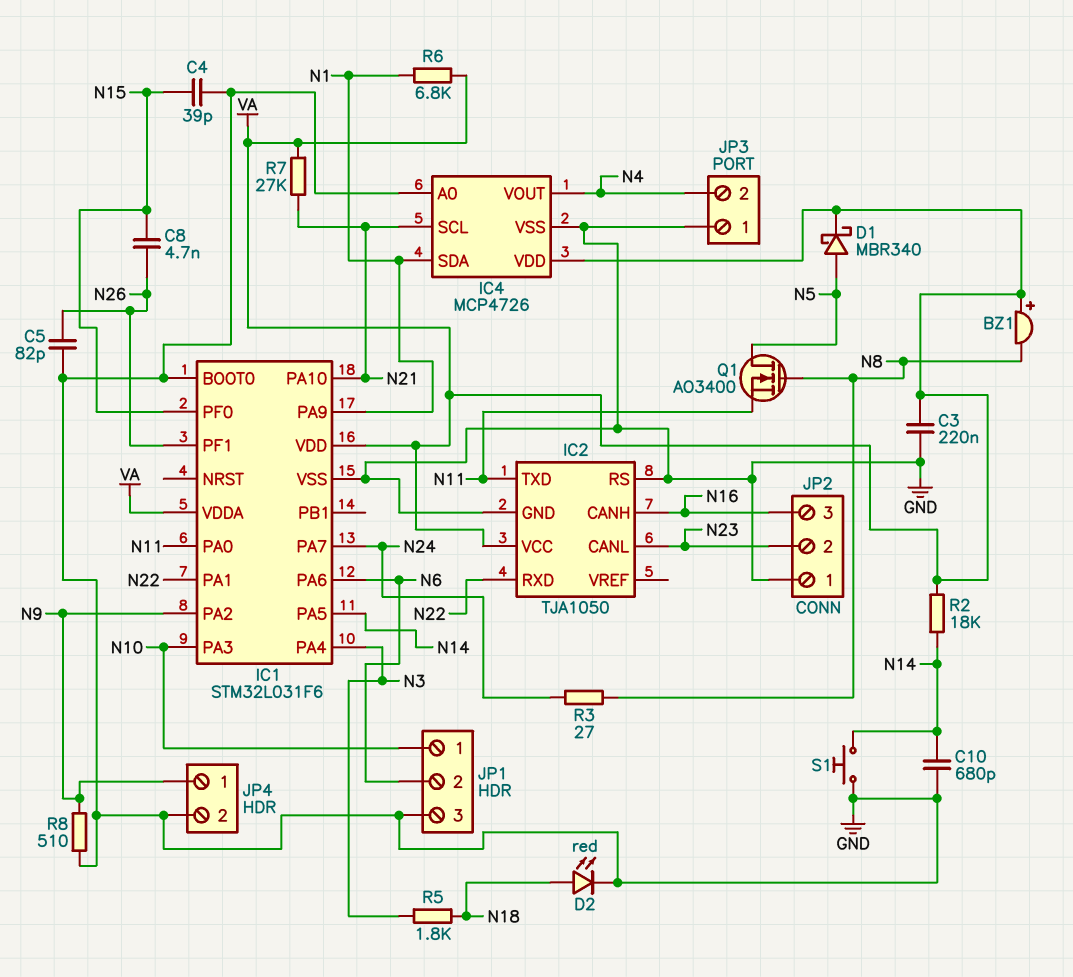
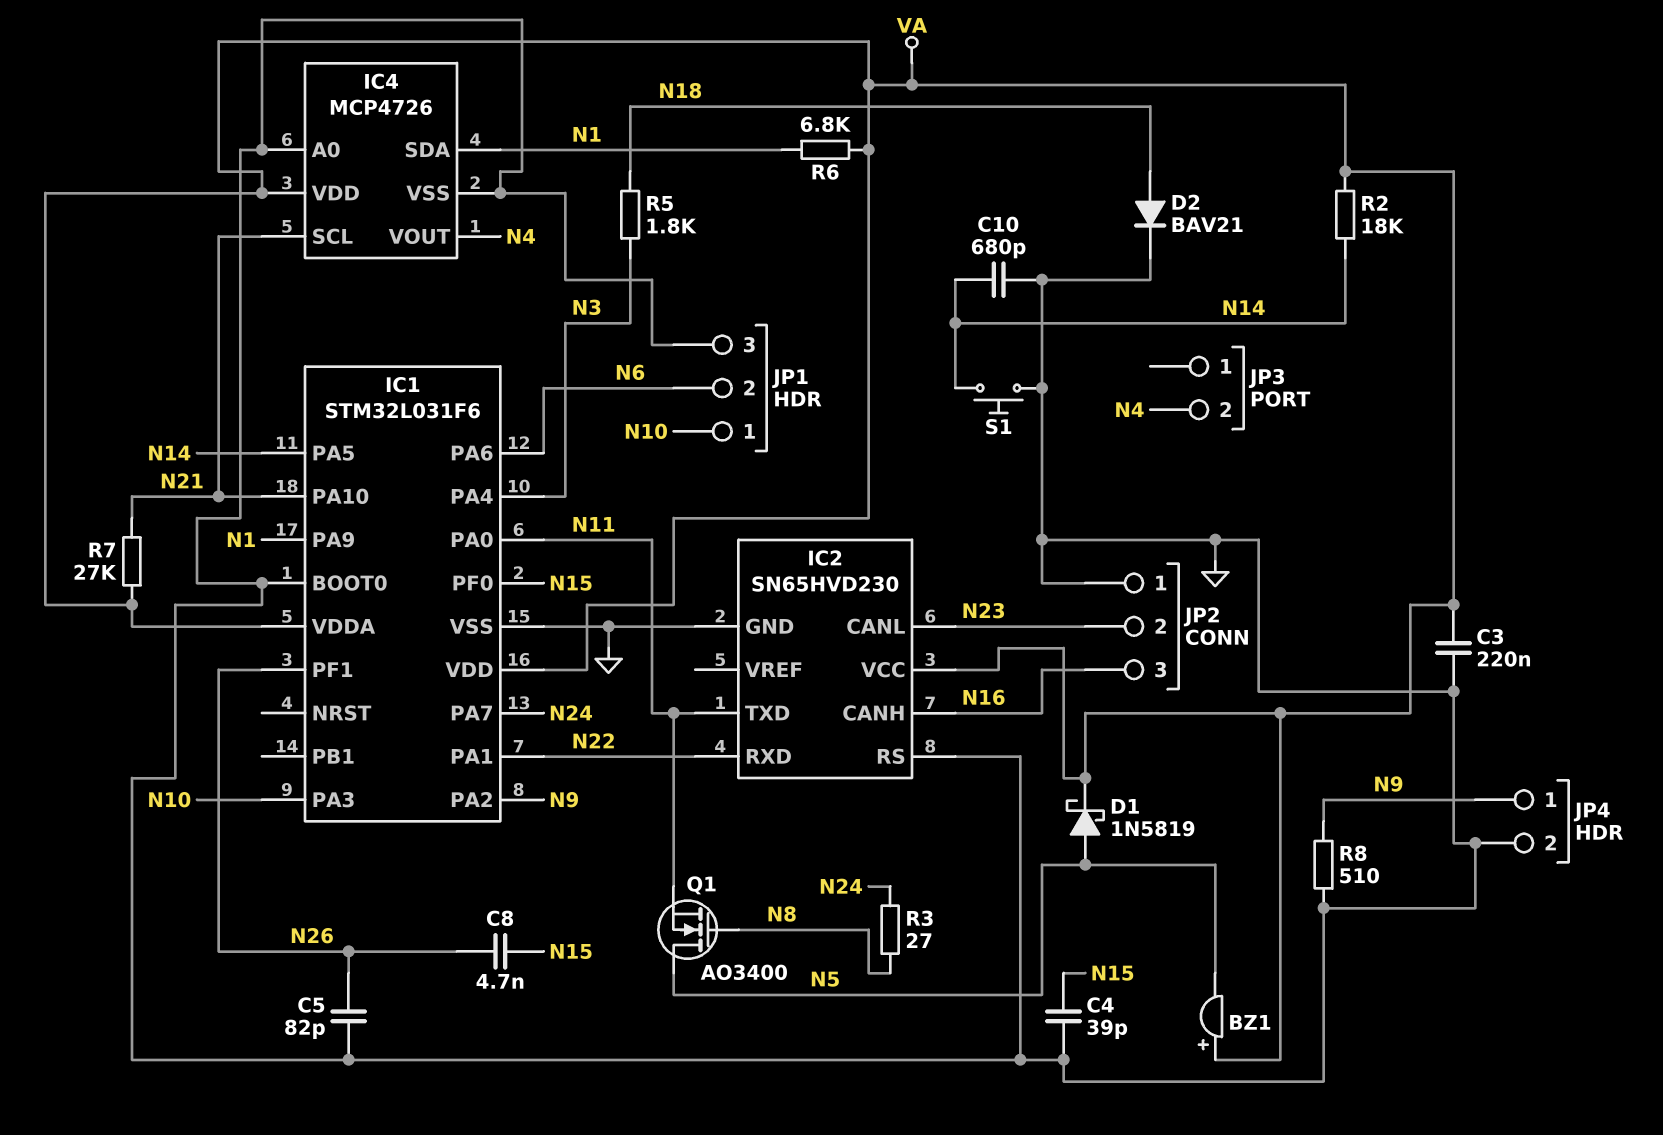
BZ1: buzzer (plus VA, minus N8) -> buzzer (plus VA, minus N5)
D1: schottky MBR340 (A N5, K VA) -> schottky 1N5819 (A N5, K VA)
D2: LED red (A N18, K GND) -> diode BAV21 (A N18, K GND)
IC2: TJA1050 -> SN65HVD230
JP3 pin 1: GND -> none

